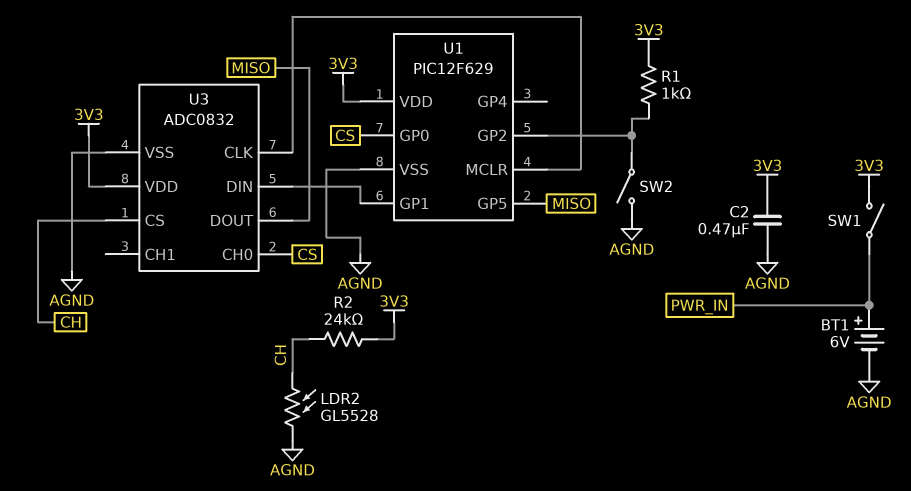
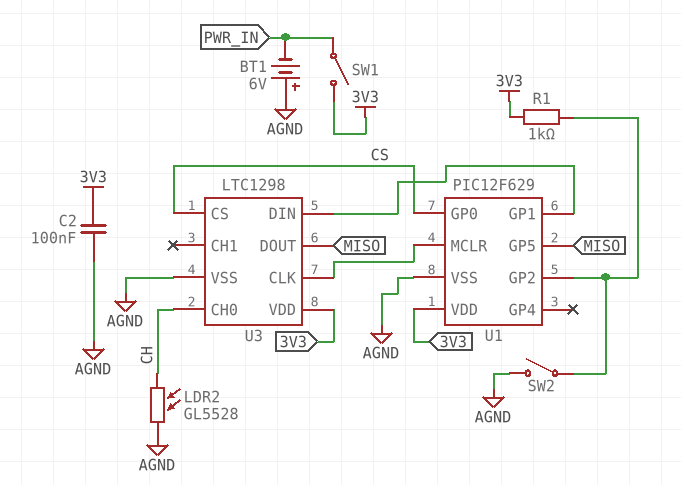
BT1: 6V (plus PWR_IN, minus AGND) -> 6V (plus AGND, minus PWR_IN)
C2: 470nF (3V3, AGND) -> 100nF (3V3, AGND)
R2: 24k (3V3, CH) -> none
U3: ADC0832 -> LTC1298
U3 pin CH0: CS -> CH
U3 pin CS: CH -> CS

